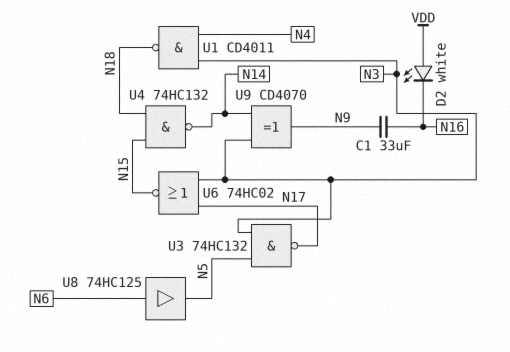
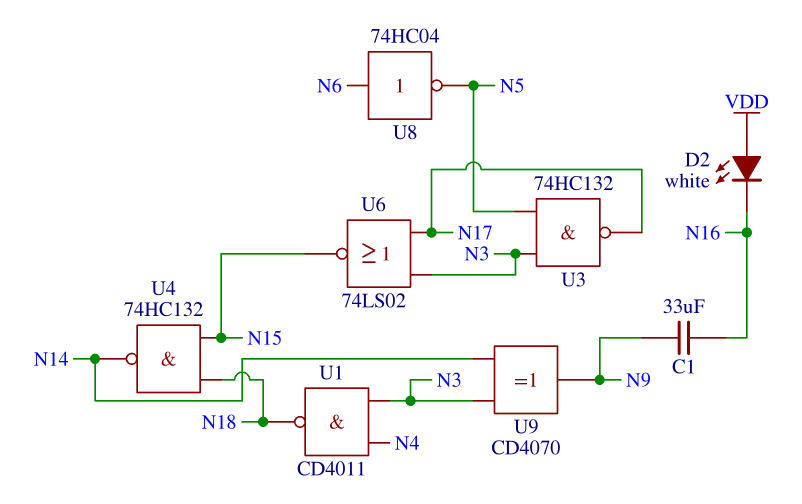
U6: NOR 74HC02 (in N3, in N17, out N15) -> NOR 74LS02 (in N3, in N17, out N15)
U8: buffer 74HC125 (in N6, out N5) -> NOT 74HC04 (in N6, out N5)

